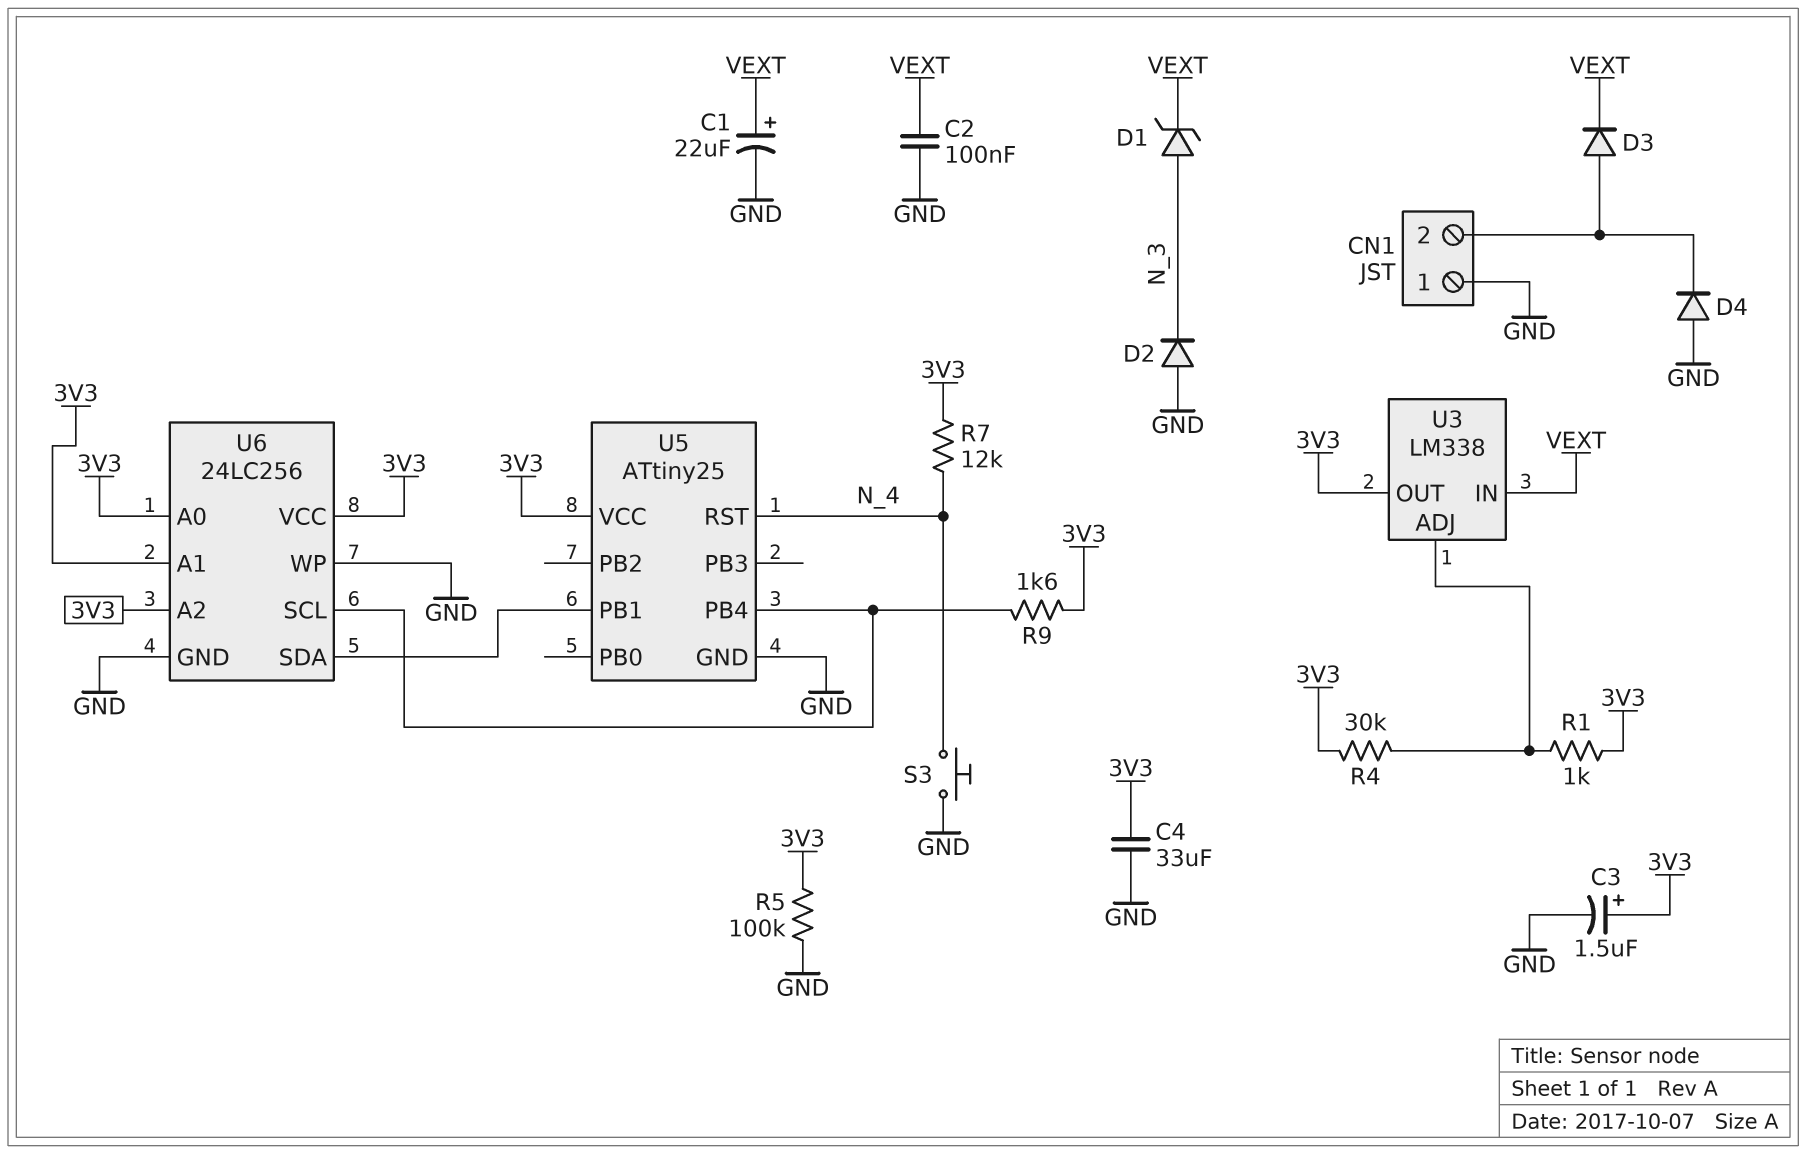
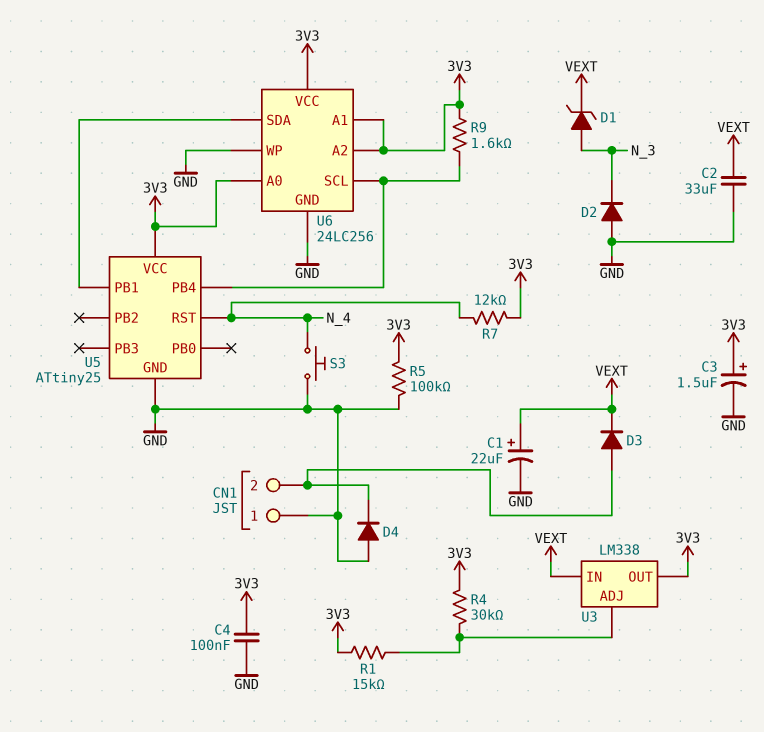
C2: 100nF (GND, VEXT) -> 33uF (GND, VEXT)
C4: 33uF (3V3, GND) -> 100nF (3V3, GND)
R1: 1k (3V3, U3/ADJ) -> 15k (3V3, U3/ADJ)

